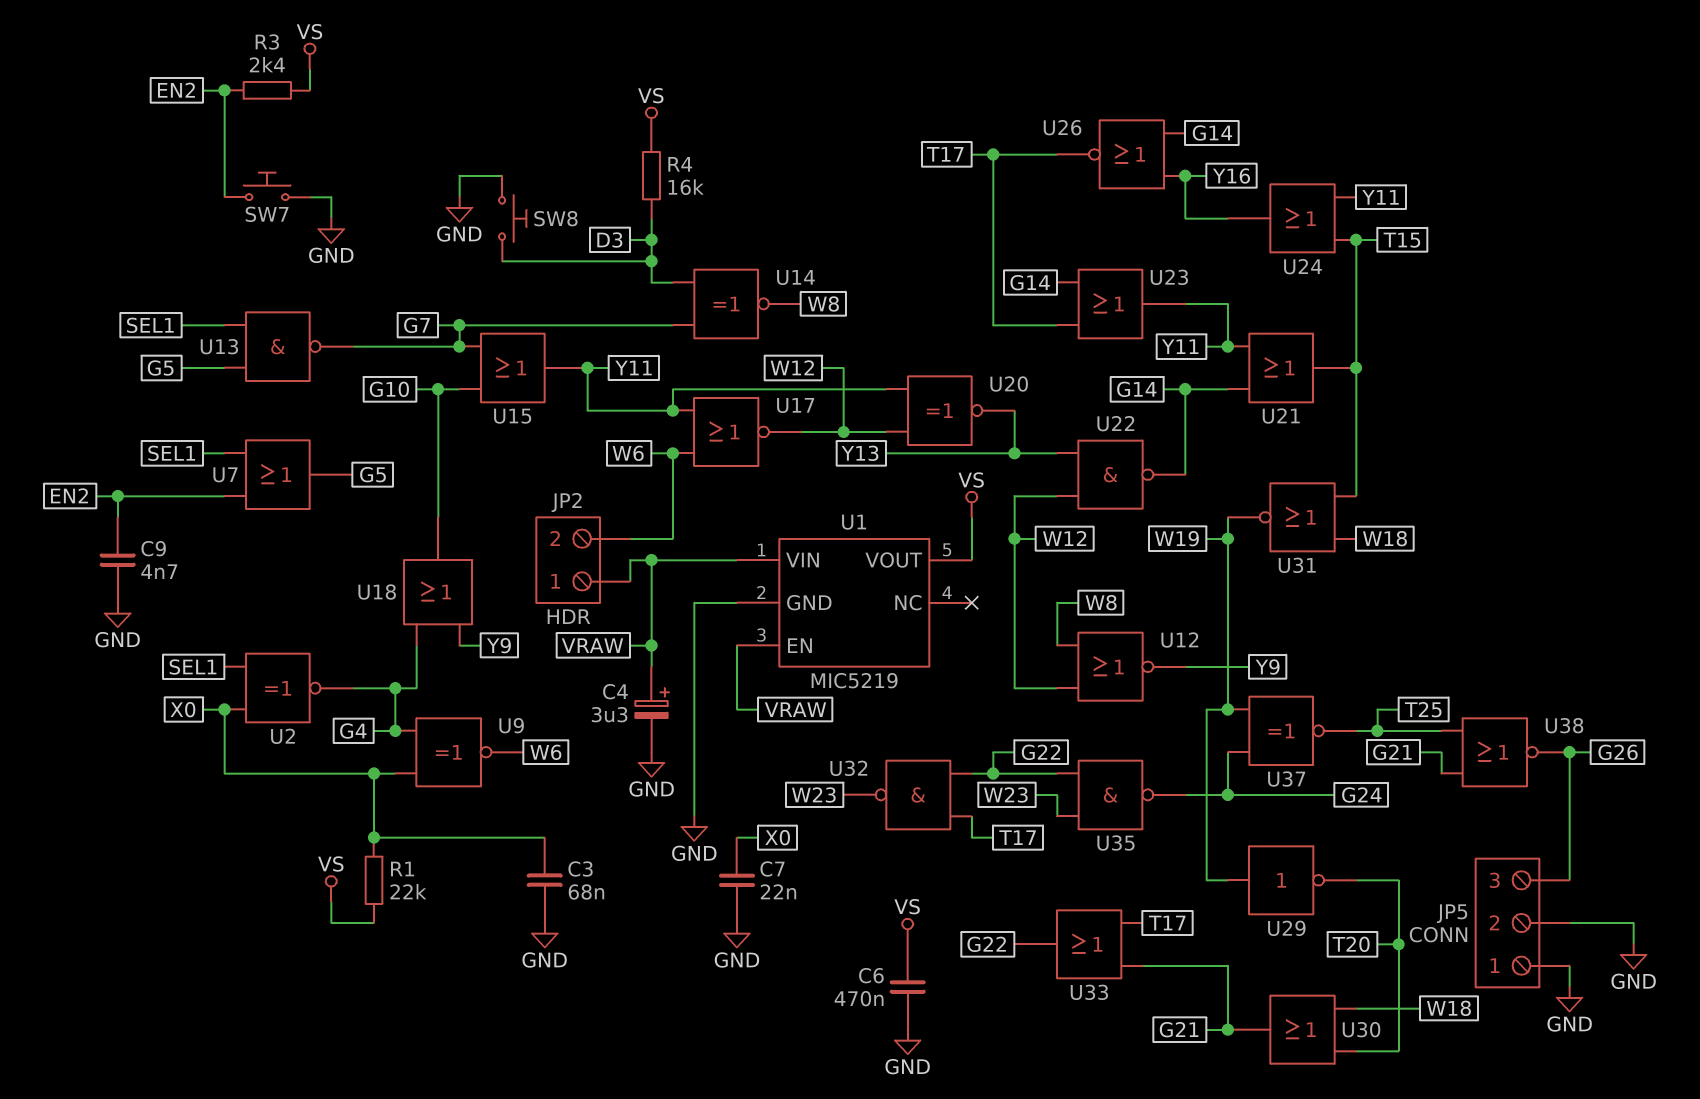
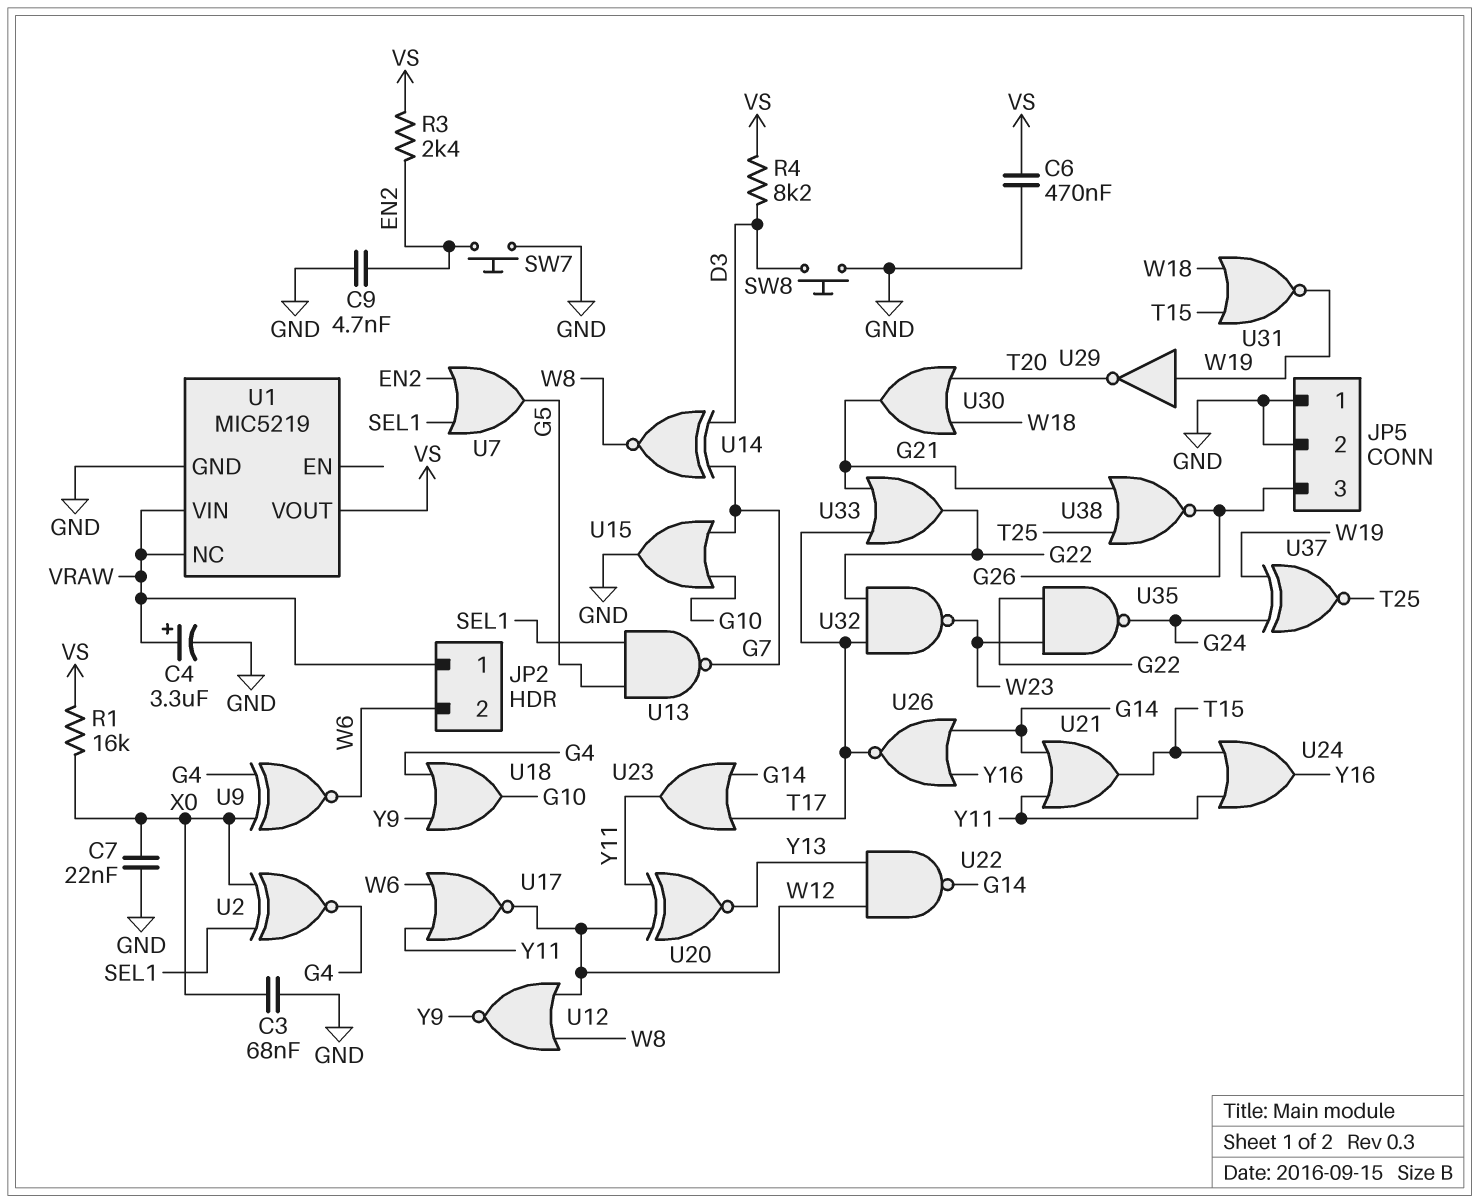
R1: 22k (VS, X0) -> 16k (VS, X0)
R4: 16k (D3, VS) -> 8.2k (D3, VS)
U1 pin EN: VRAW -> none
U1 pin NC: none -> VRAW
U15: OR (in G7, in G10, out Y11) -> OR (in G7, in G10, out GND)

